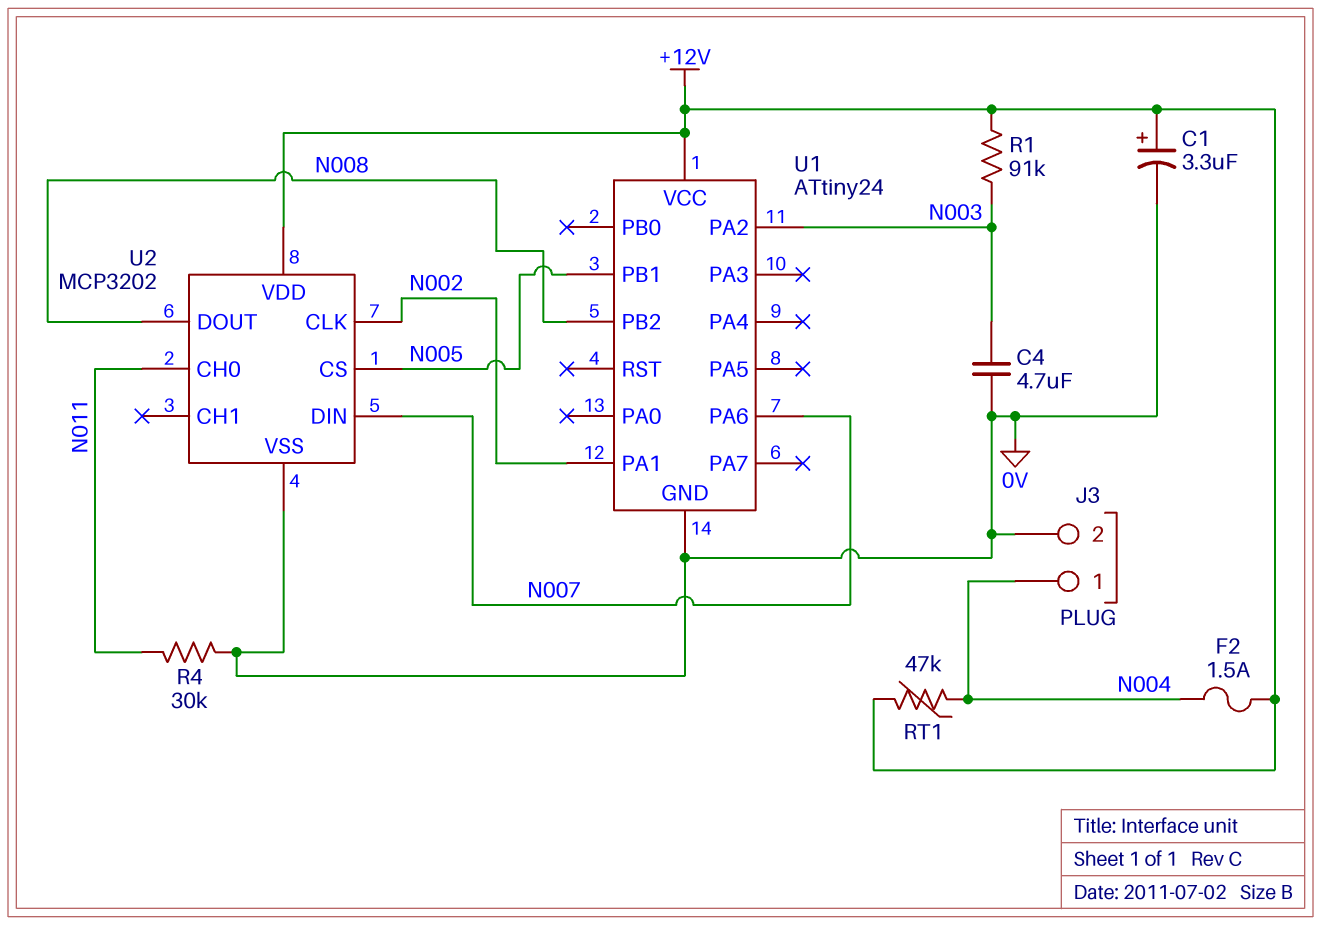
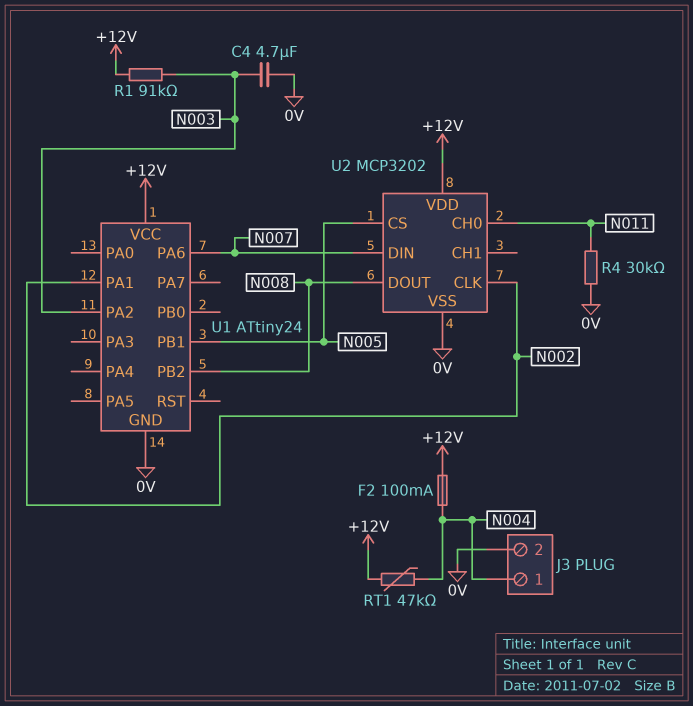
C1: 3.3uF (plus +12V, minus 0V) -> none
F2: 1.5A (+12V, N004) -> 100mA (+12V, N004)

